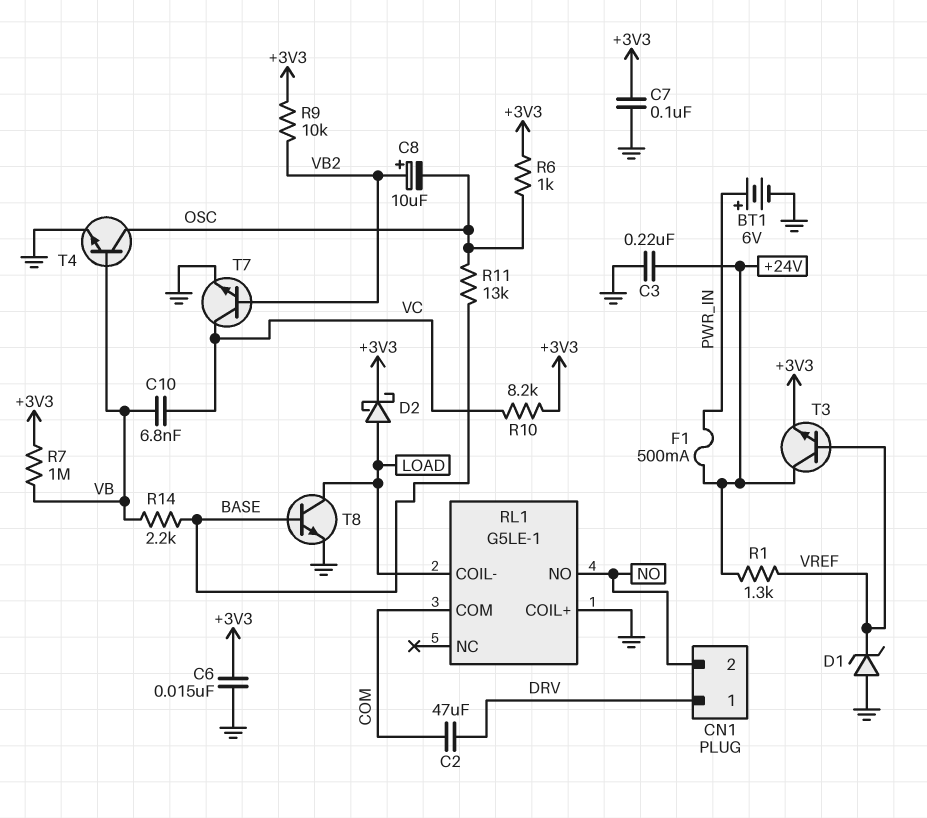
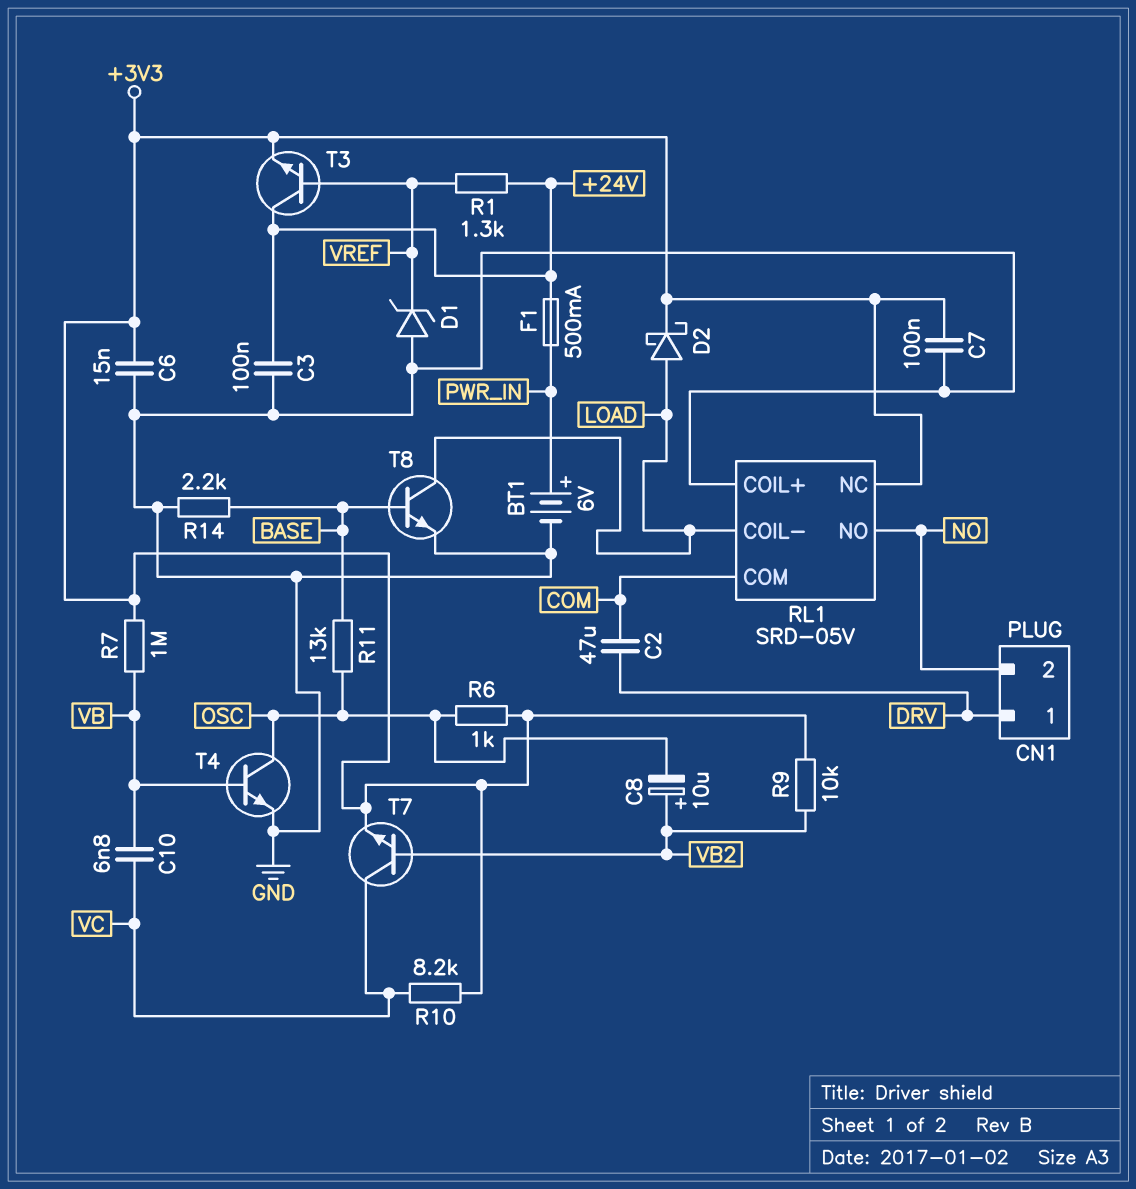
C3: 220nF (+24V, GND) -> 100nF (+24V, GND)
R14: 2.2k (BASE, VB) -> 2.2k (BASE, GND)
RL1: G5LE-1 -> SRD-05V
RL1 pin NC: none -> +3V3
T7: NPN (B VB2, C VC, E GND) -> NPN (B VB2, C VC, E +3V3)

